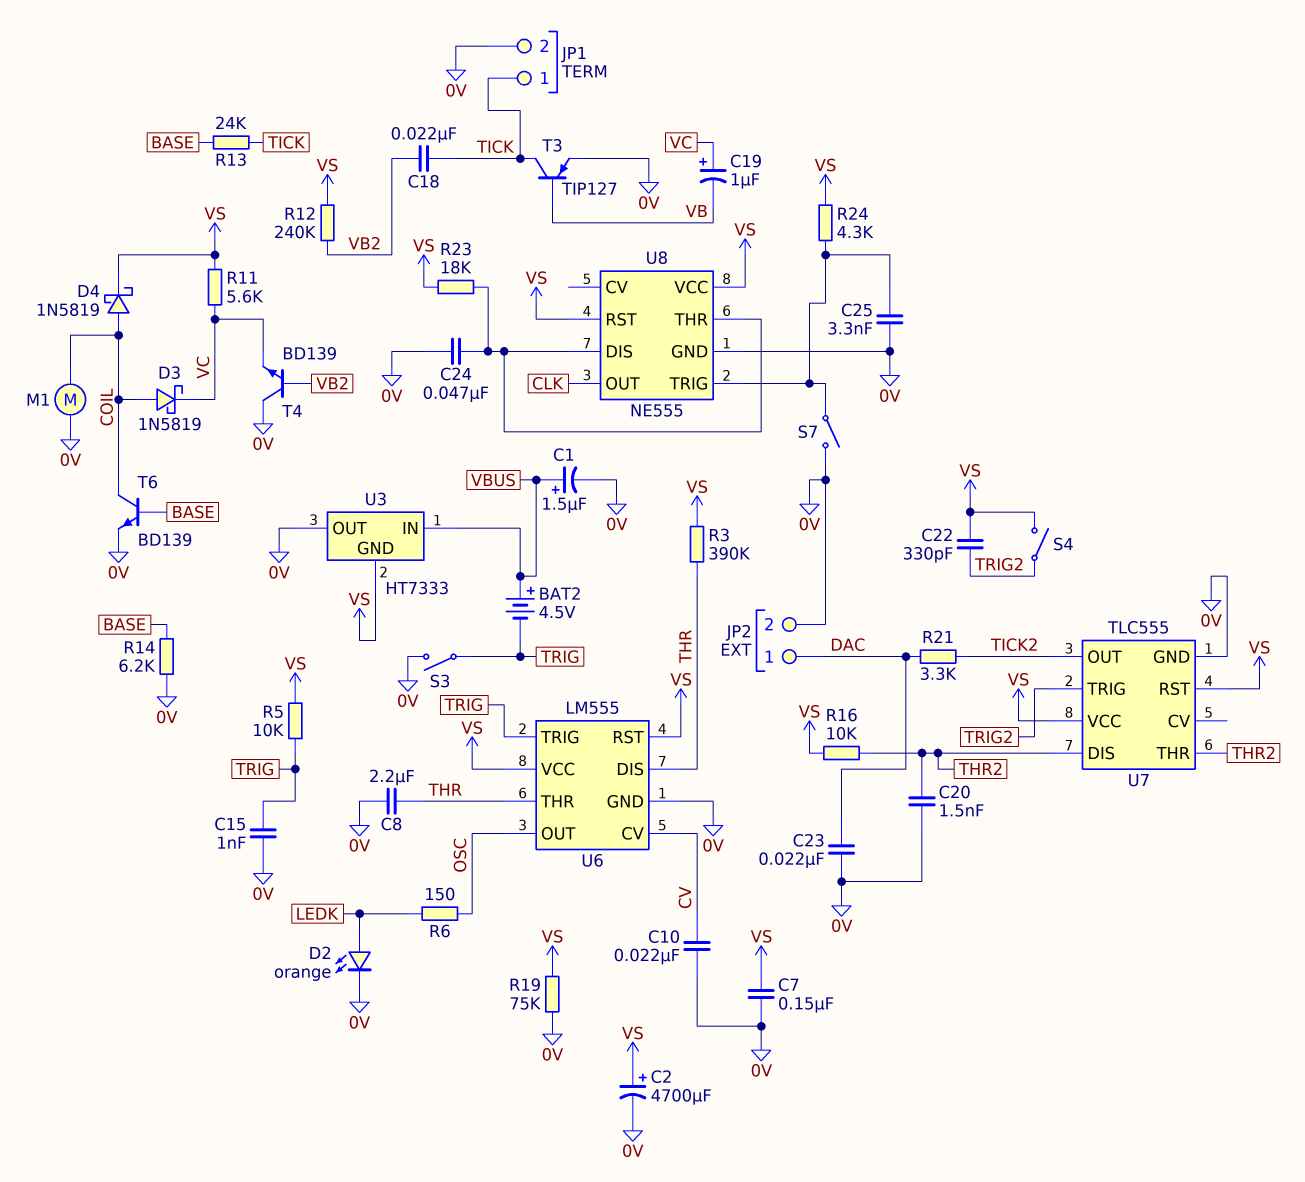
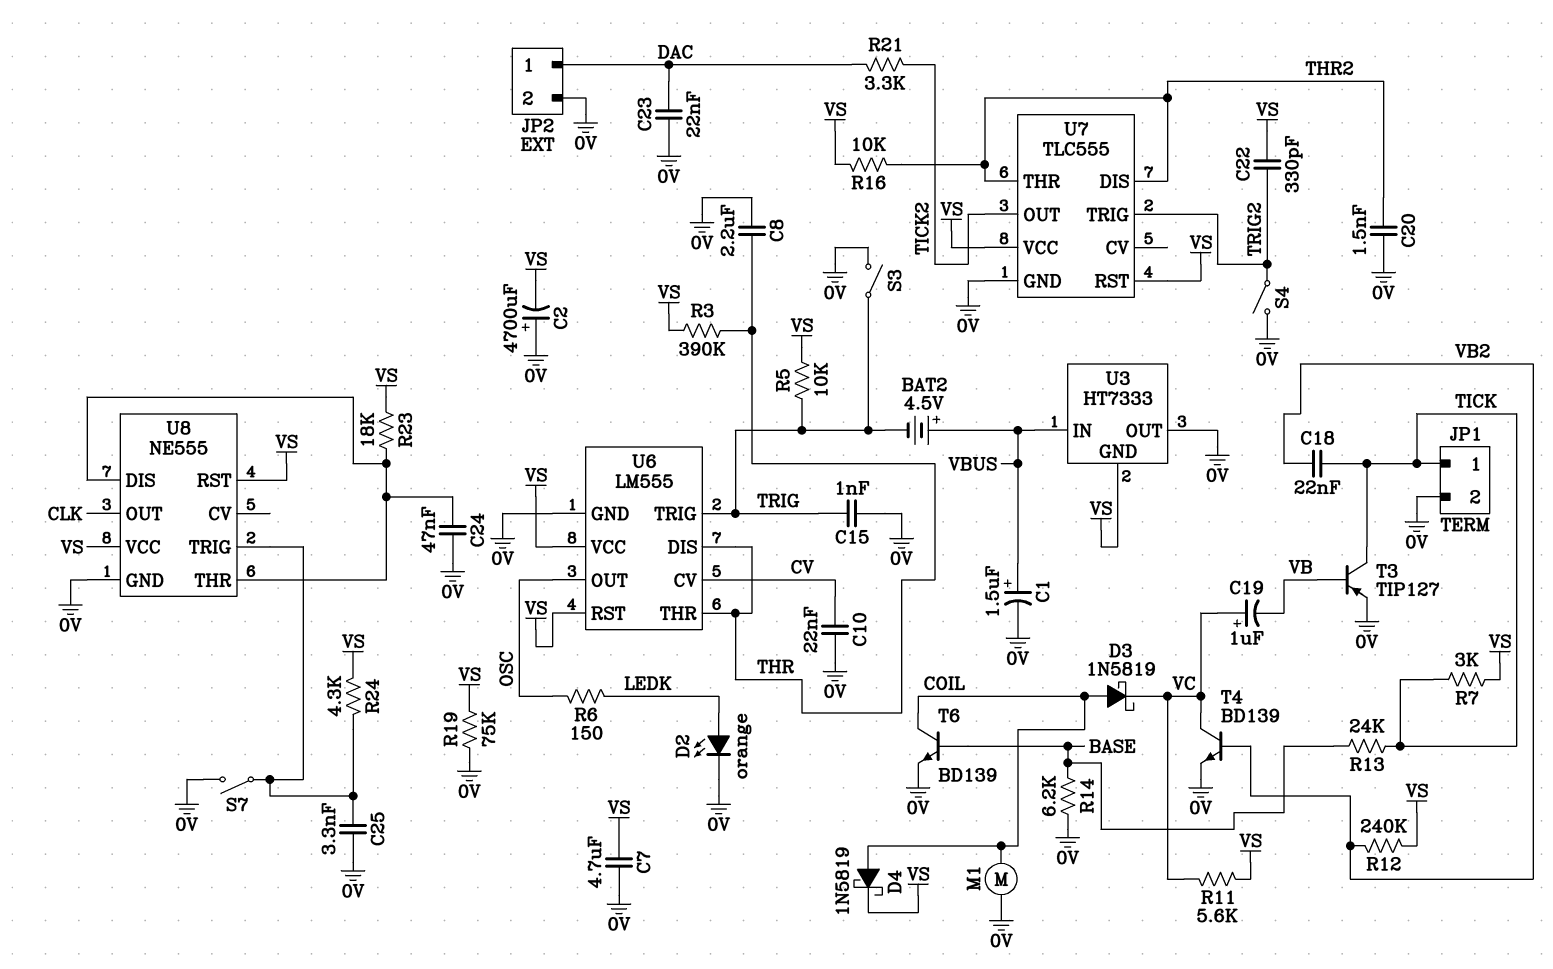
C2: 4700uF (plus VS, minus 0V) -> 4700uF (plus 0V, minus VS)
C7: 150nF (0V, VS) -> 4.7uF (0V, VS)
R7: none -> 3k (TICK, VS)
S4: switch (TRIG2, VS) -> switch (0V, TRIG2)
T4: NPN BD139 (B VB2, C 0V, E VC) -> NPN BD139 (B VB2, C VC, E 0V)

